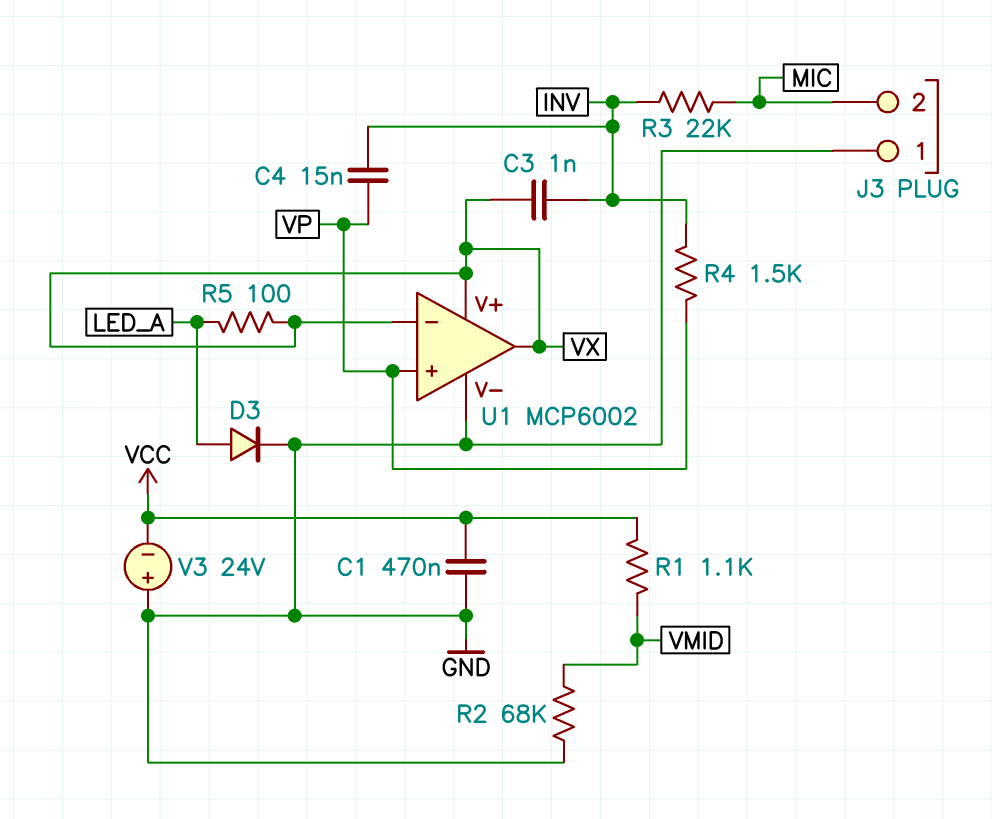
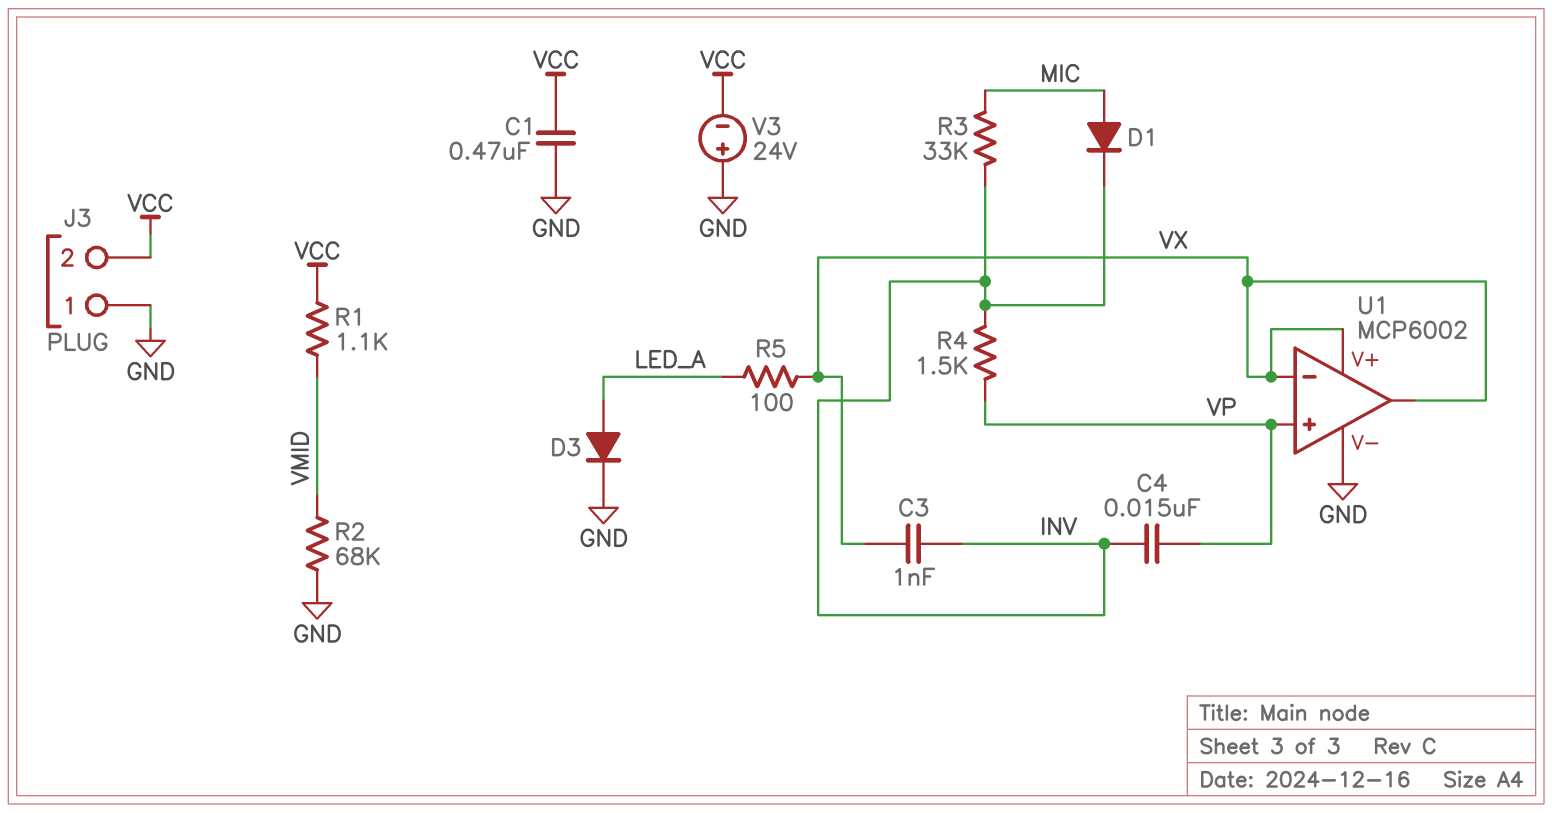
D1: none -> diode (A MIC, K INV)
J3 pin 2: MIC -> VCC
R3: 22k (INV, MIC) -> 33k (INV, MIC)

